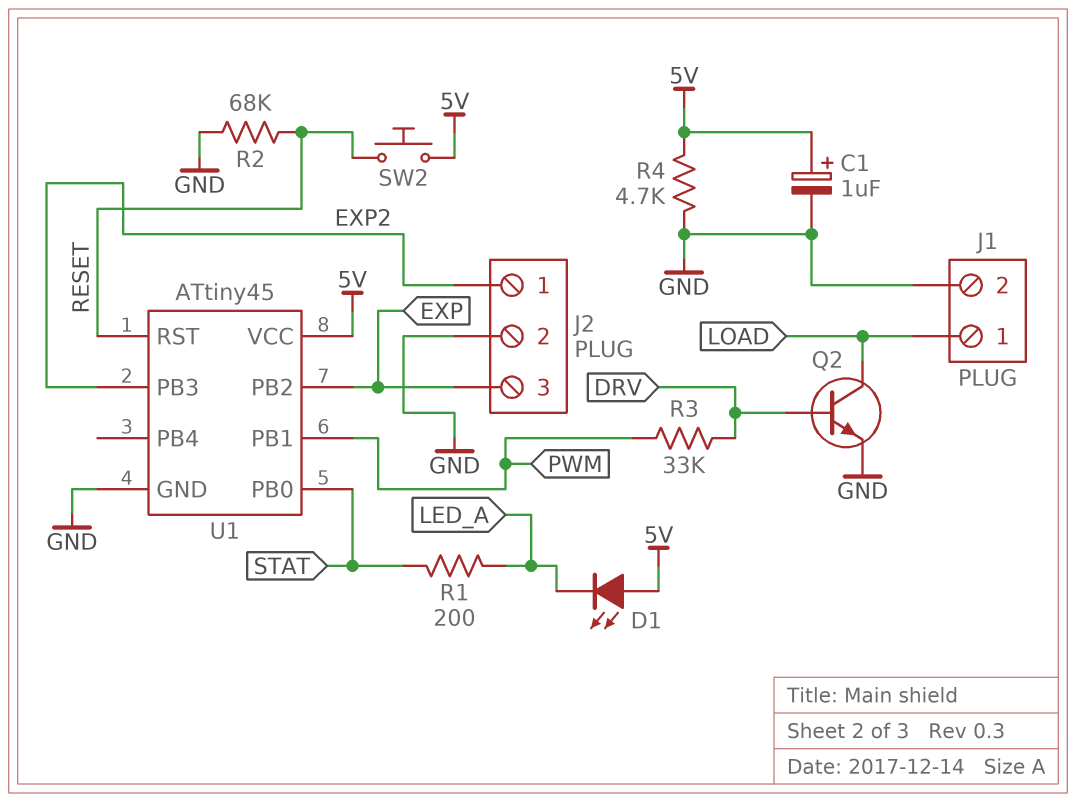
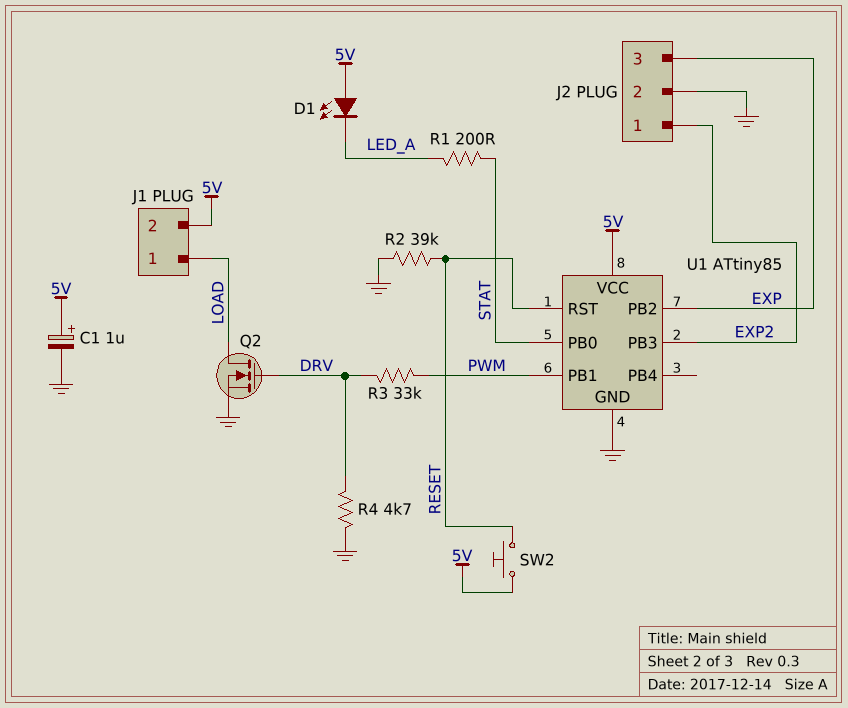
J1 pin 2: GND -> 5V
Q2: NPN (B DRV, C LOAD, E GND) -> NMOS (G DRV, D LOAD, S GND)
R2: 68k (GND, RESET) -> 39k (GND, RESET)
R4: 4.7k (5V, GND) -> 4.7k (DRV, GND)
U1: ATtiny45 -> ATtiny85

